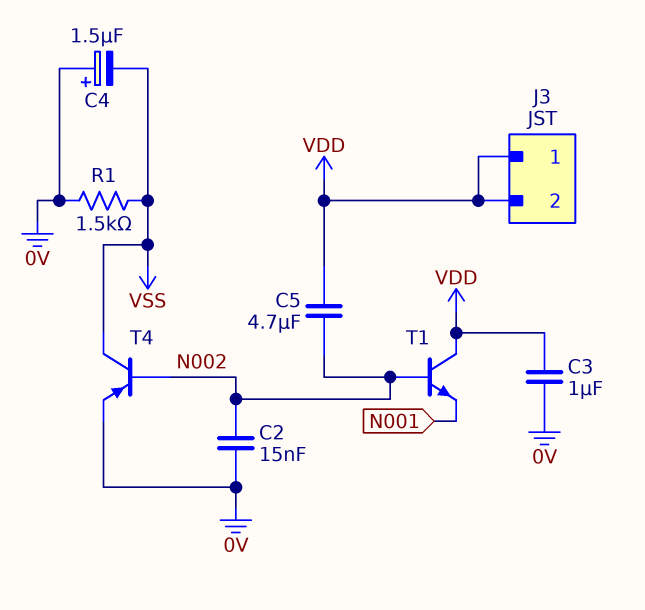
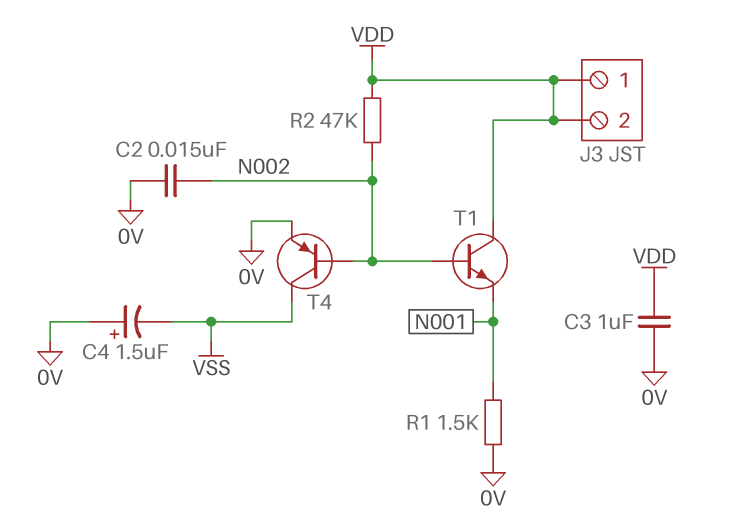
C5: 4.7uF (N002, VDD) -> none
R1: 1.5k (0V, VSS) -> 1.5k (0V, N001)
R2: none -> 47k (N002, VDD)

